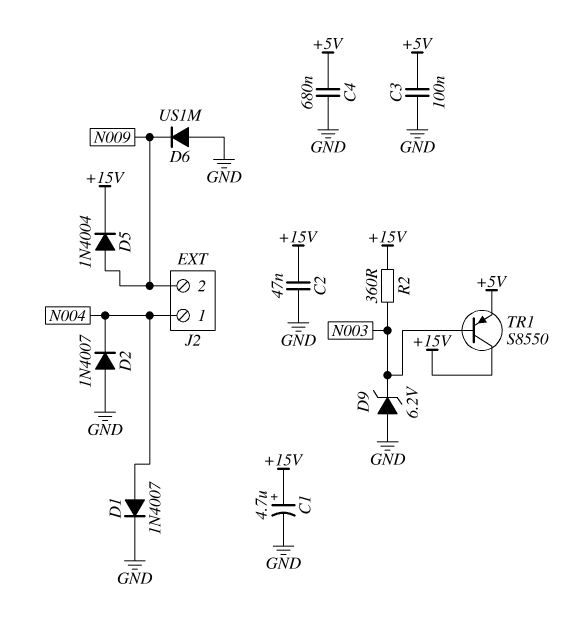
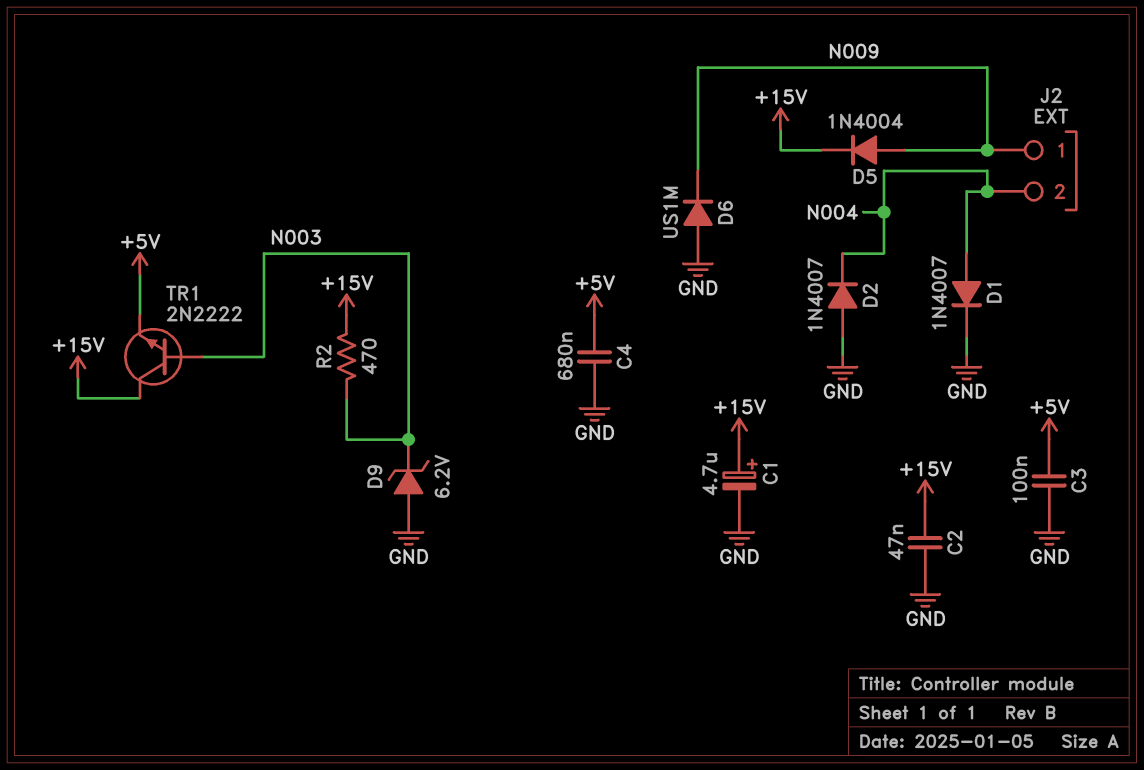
J2 pin 1: N004 -> N009
J2 pin 2: N009 -> N004
R2: 360 (+15V, N003) -> 470 (+15V, N003)
TR1: PNP S8550 (B N003, C +15V, E +5V) -> NPN 2N2222 (B N003, C +15V, E +5V)

